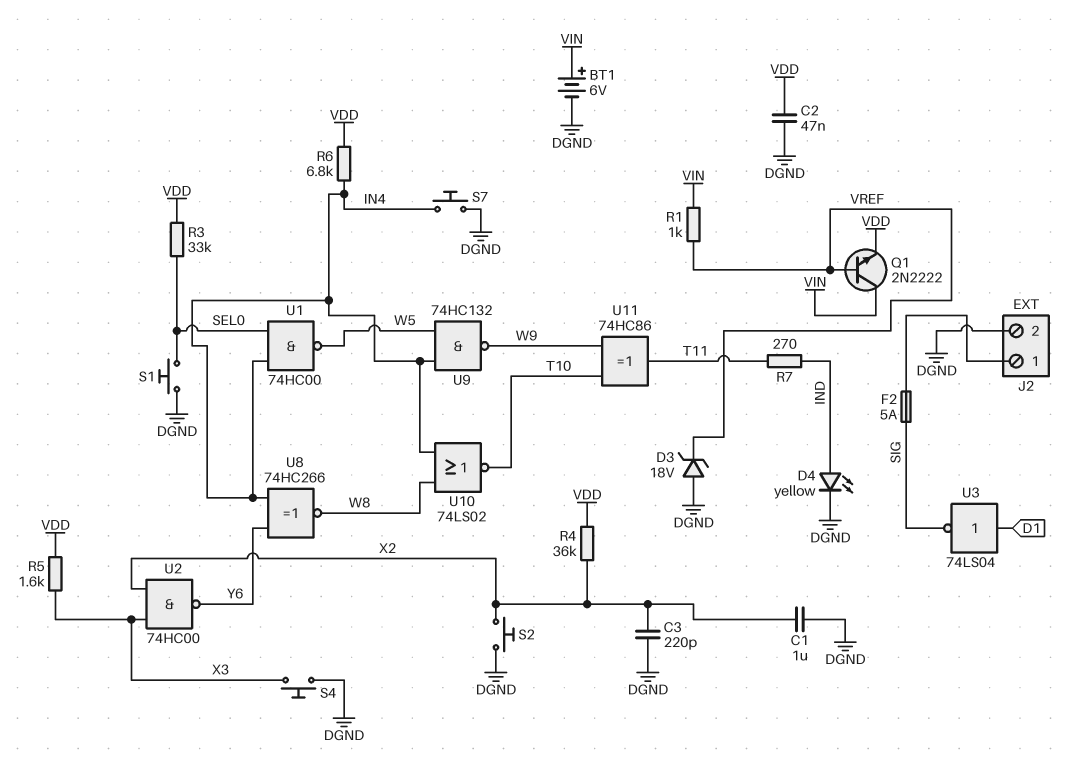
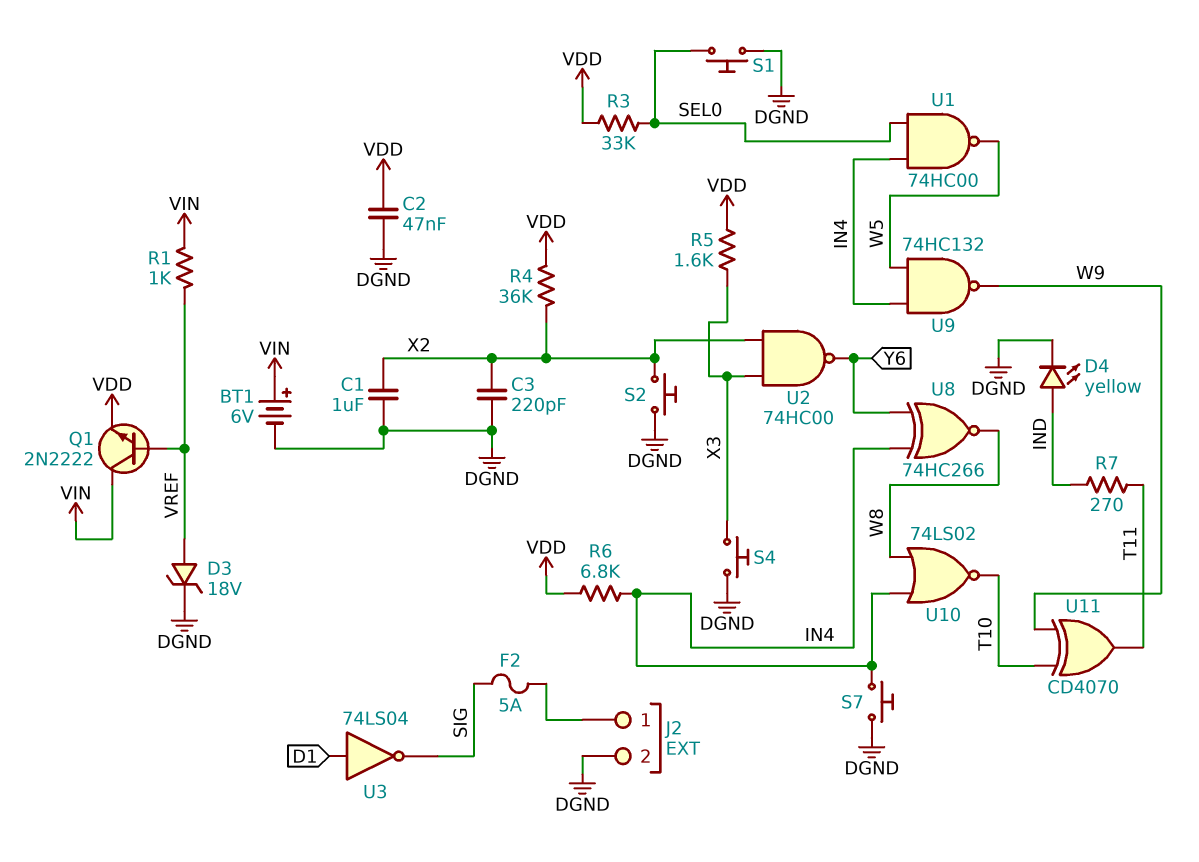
D3: zener 18V (A DGND, K VREF) -> zener 18V (A VREF, K DGND)
U11: XOR 74HC86 (in T10, in W9, out T11) -> XOR CD4070 (in T10, in W9, out T11)

